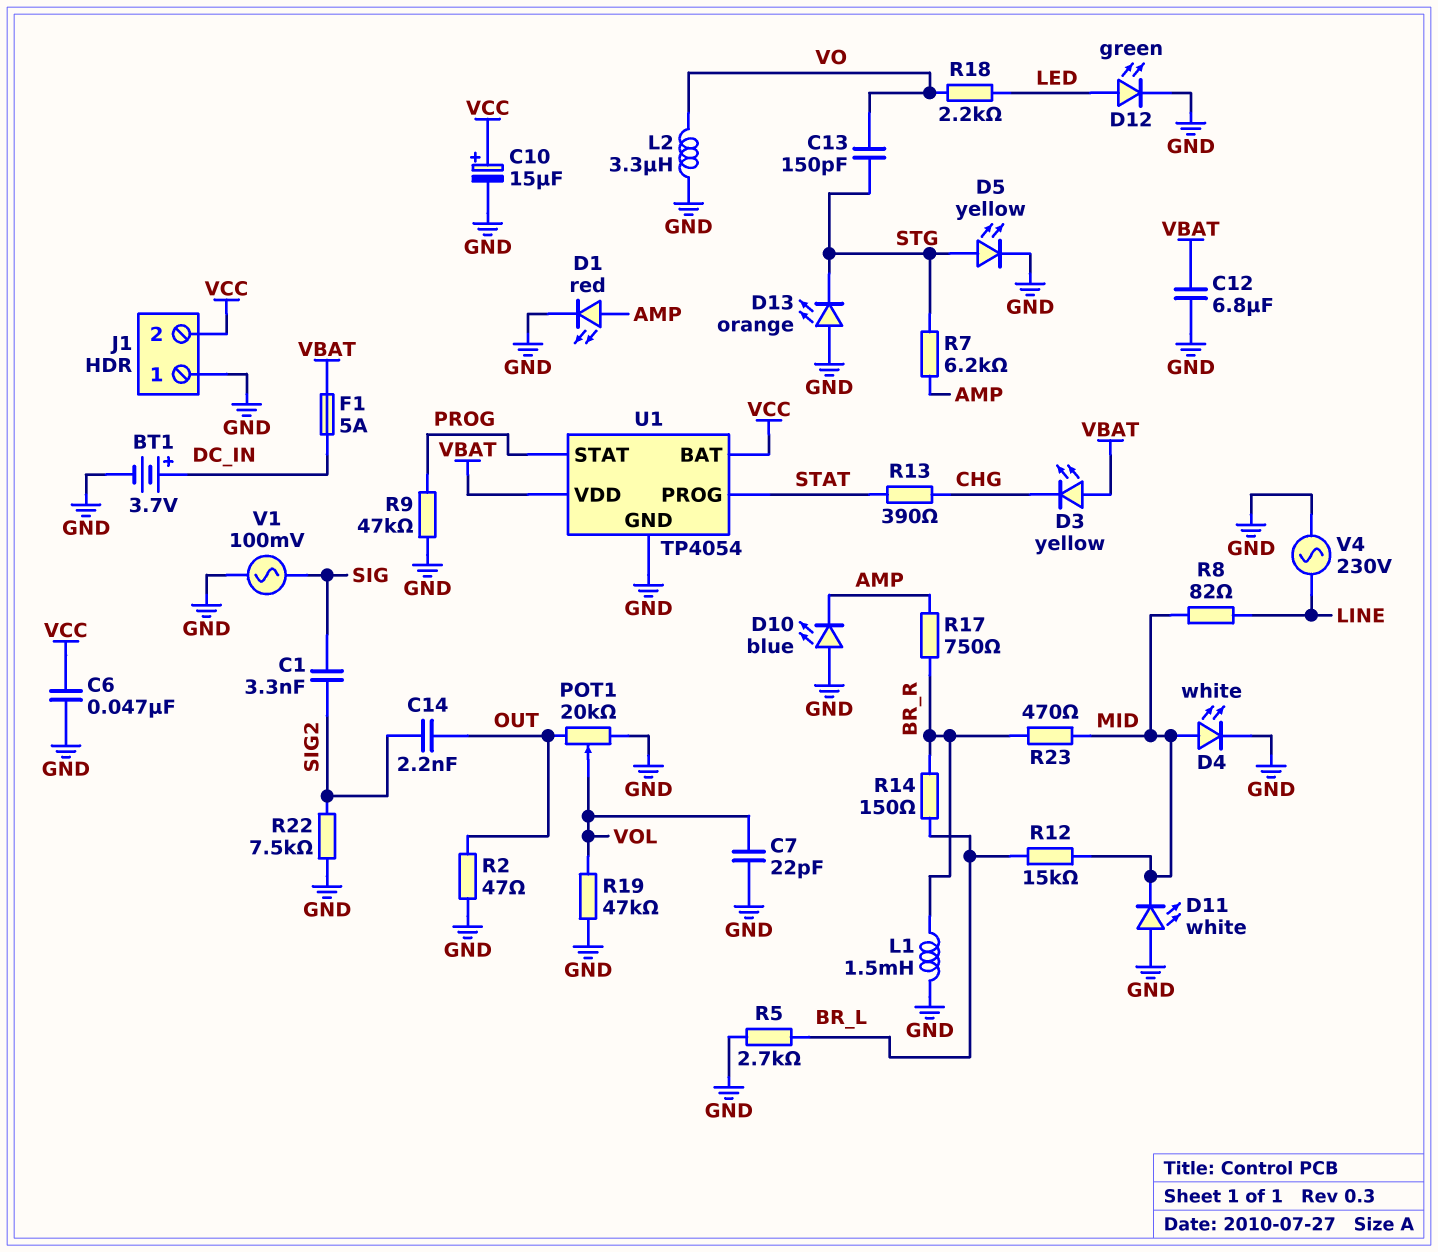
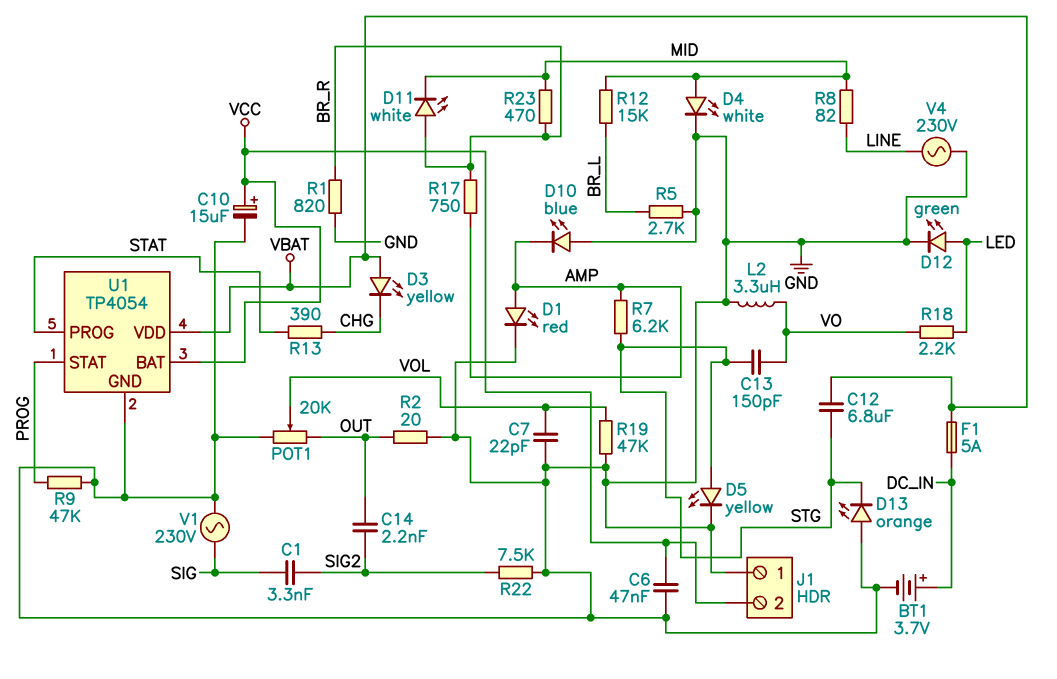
C12: 6.8uF (GND, VBAT) -> 6.8uF (STG, VBAT)
D11: LED white (A GND, K MID) -> LED white (A BR_R, K MID)
L1: 1.5mH (BR_R, GND) -> none
R1: none -> 820 (BR_R, GND)
R2: 47 (GND, OUT) -> 20 (GND, OUT)
R14: 150 (BR_L, BR_R) -> none
V1: AC 100mV (GND, SIG) -> AC 230V (GND, SIG)

